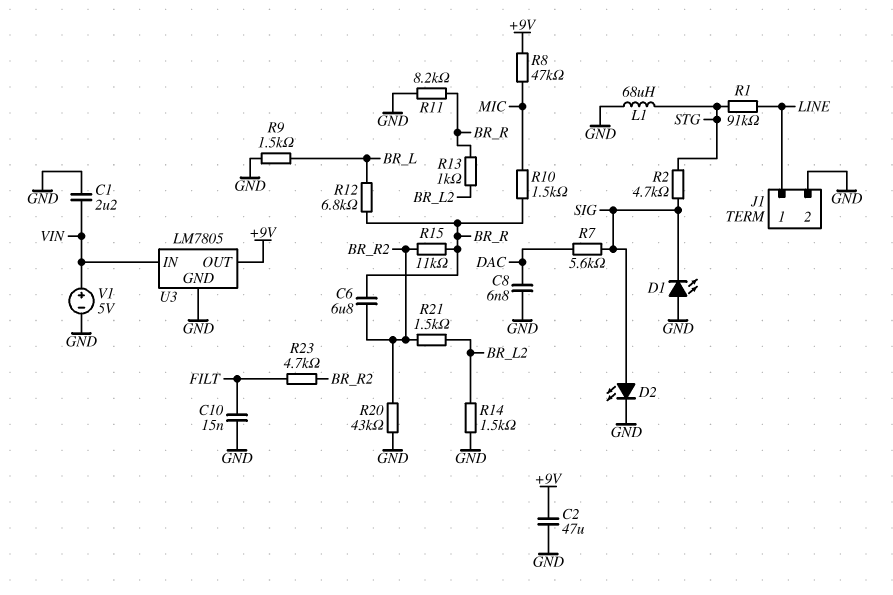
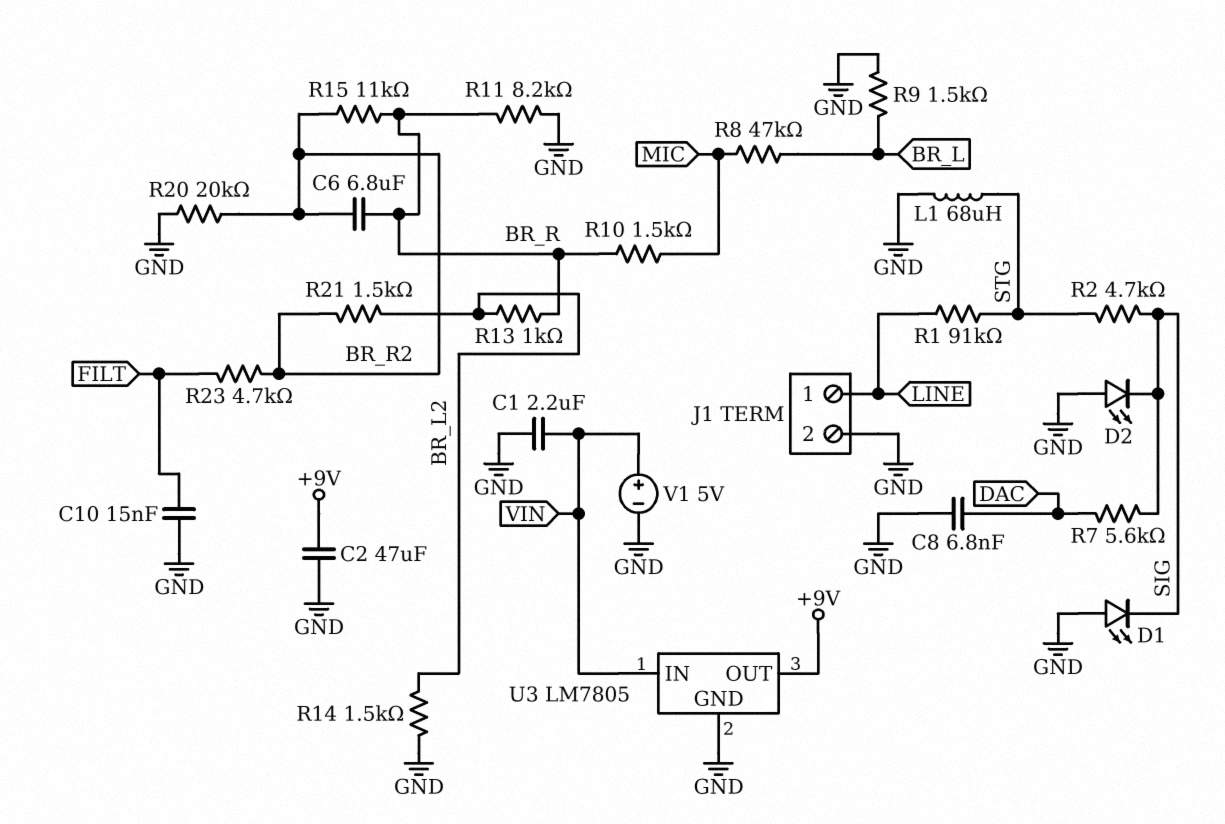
D2: LED (A SIG, K GND) -> LED (A GND, K SIG)
R8: 47k (+9V, MIC) -> 47k (BR_L, MIC)
R12: 6.8k (BR_L, BR_R) -> none
R20: 43k (BR_R2, GND) -> 20k (BR_R2, GND)

